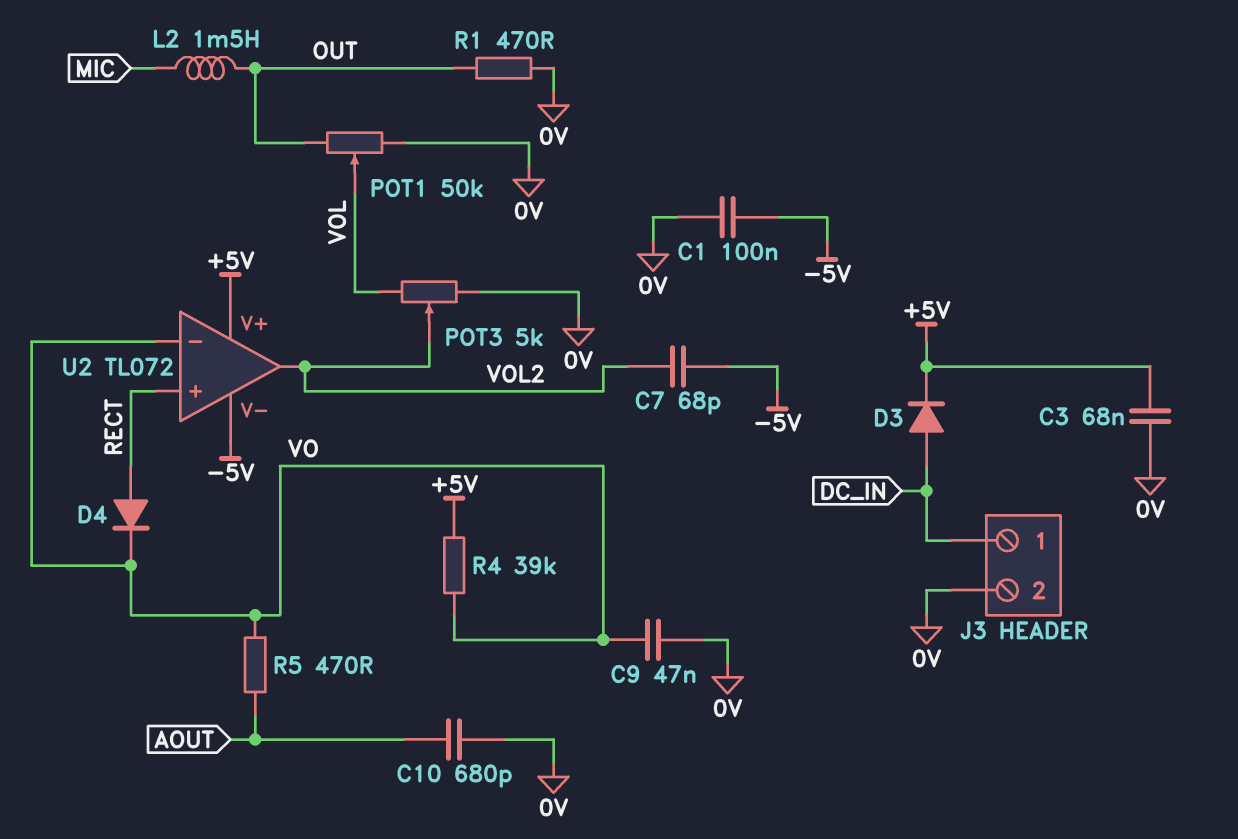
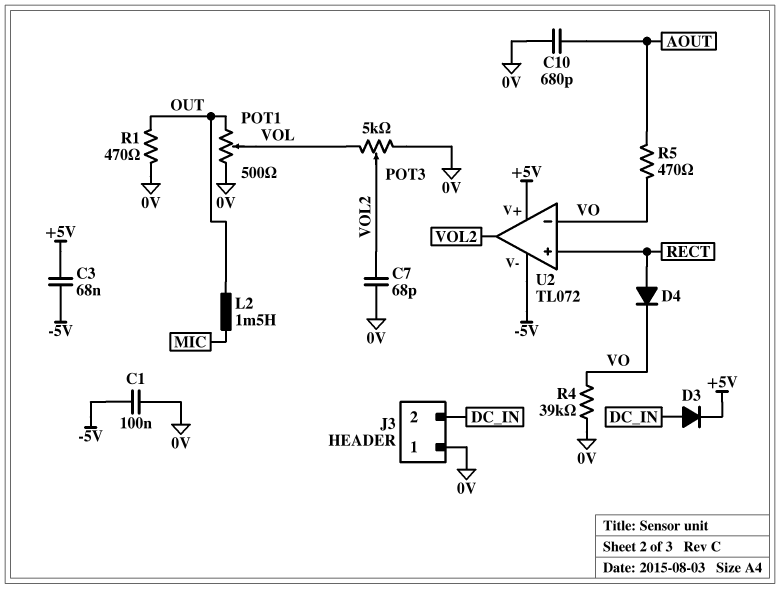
C3: 68nF (+5V, 0V) -> 68nF (+5V, -5V)
C7: 68pF (-5V, VOL2) -> 68pF (0V, VOL2)
C9: 47nF (0V, VO) -> none
J3 pin 1: DC_IN -> 0V
J3 pin 2: 0V -> DC_IN
POT1: 50k (0V, OUT, wiper VOL) -> 500 (0V, OUT, wiper VOL)
R4: 39k (+5V, VO) -> 39k (0V, VO)

